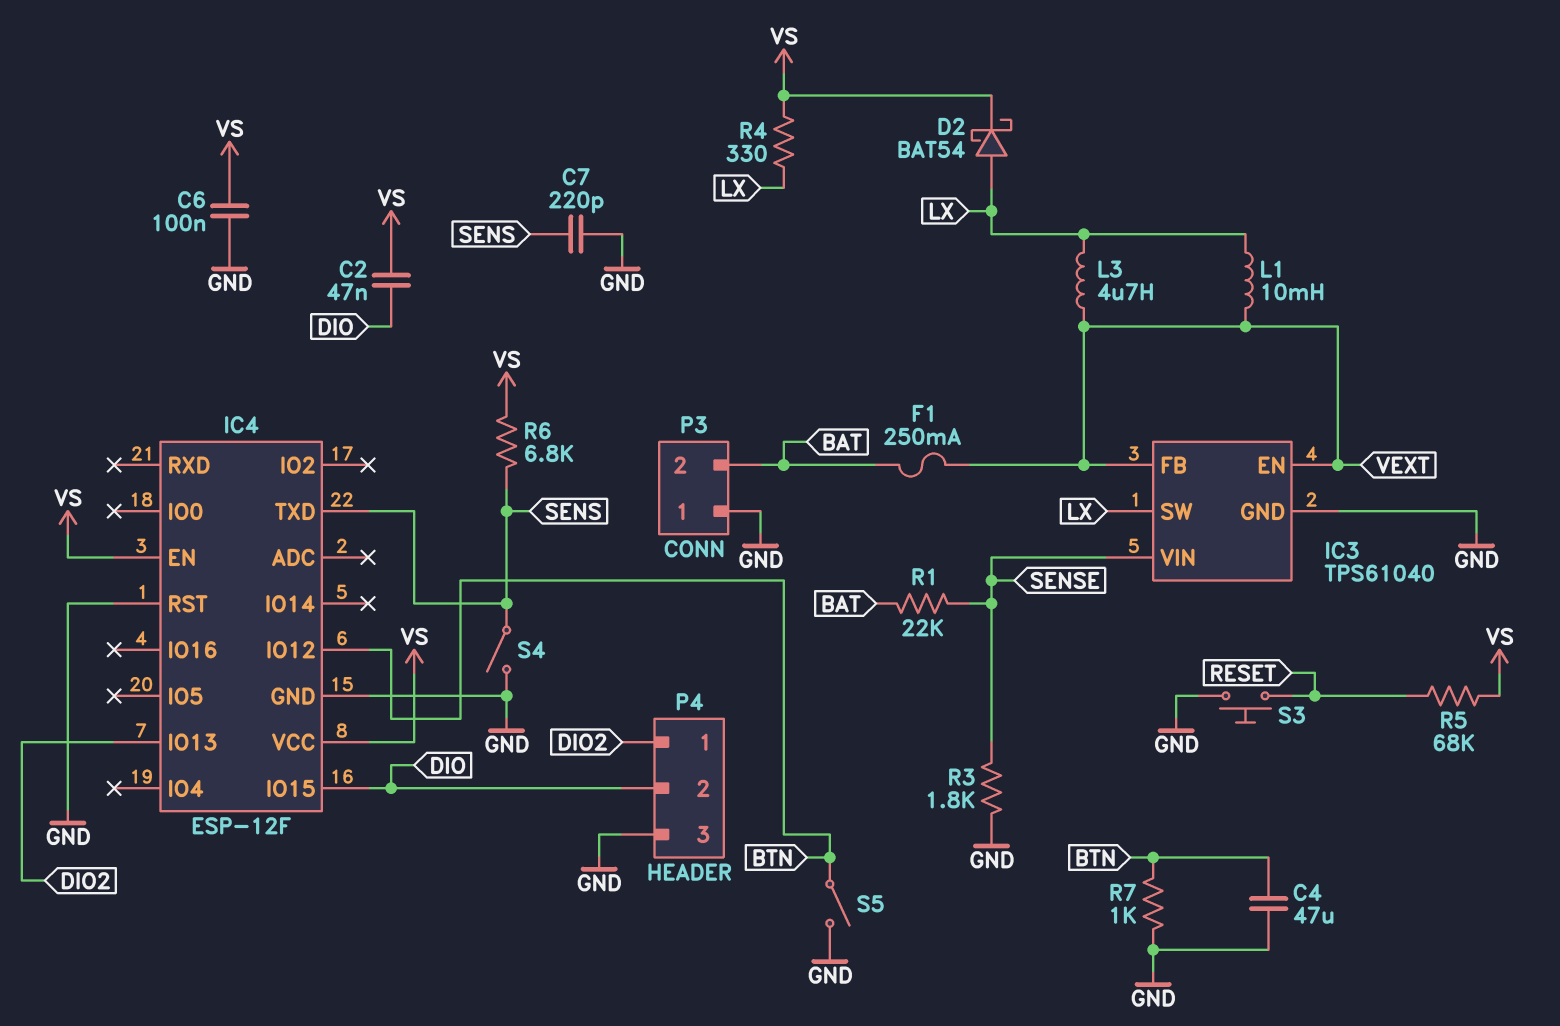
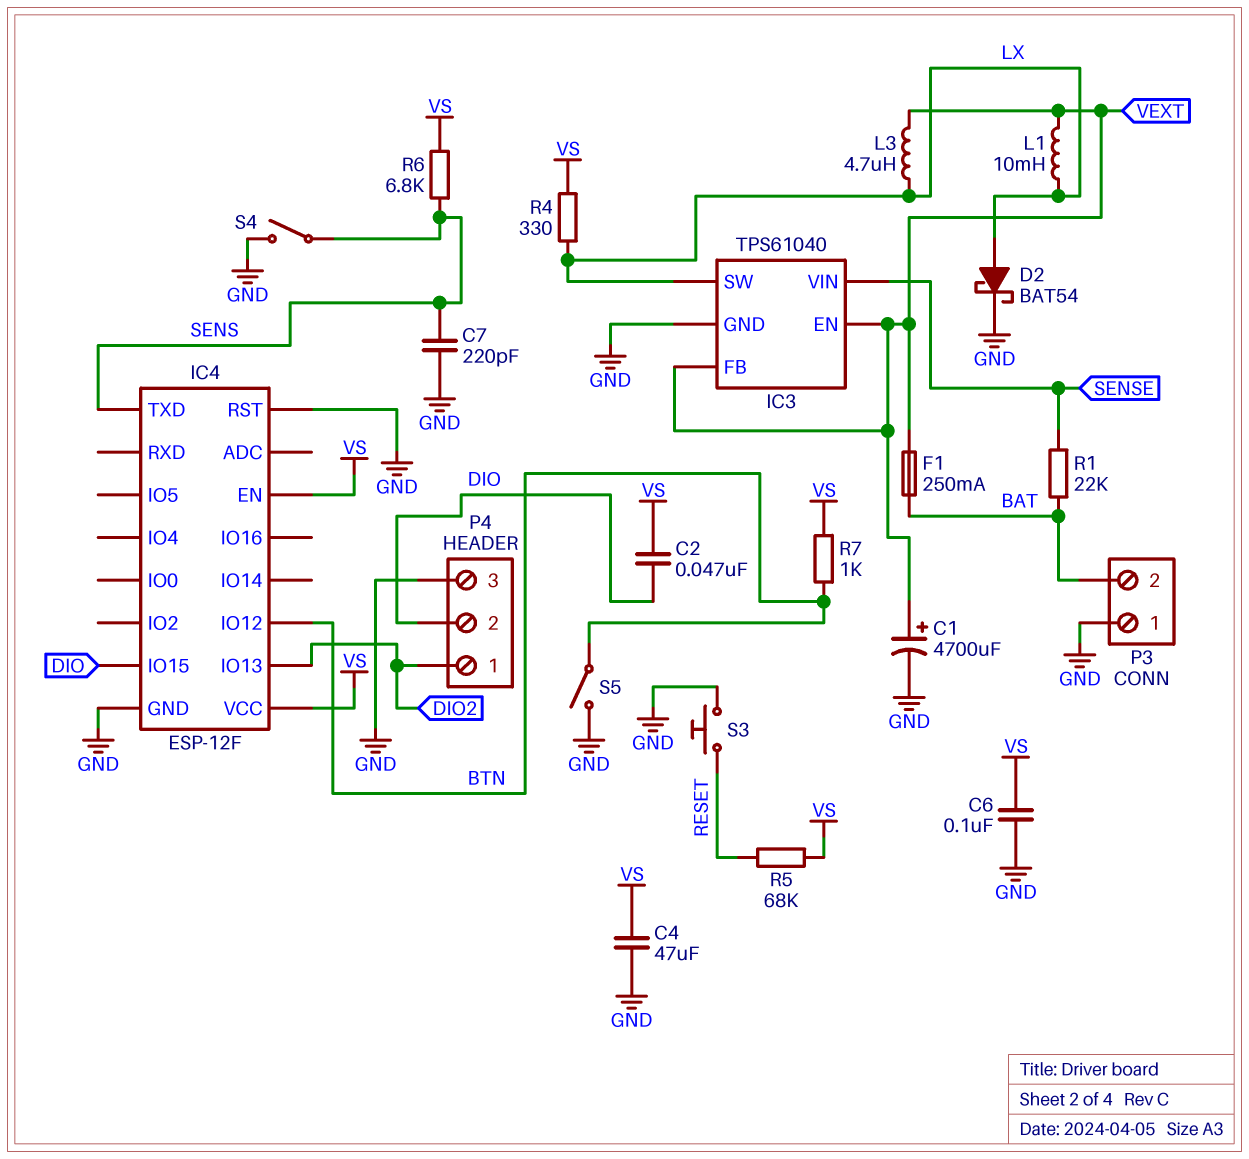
C1: none -> 4700uF (plus VEXT, minus GND)
C4: 47uF (BTN, GND) -> 47uF (GND, VS)
D2: schottky BAT54 (A LX, K VS) -> schottky BAT54 (A LX, K GND)
R3: 1.8k (GND, SENSE) -> none
R7: 1k (BTN, GND) -> 1k (BTN, VS)

